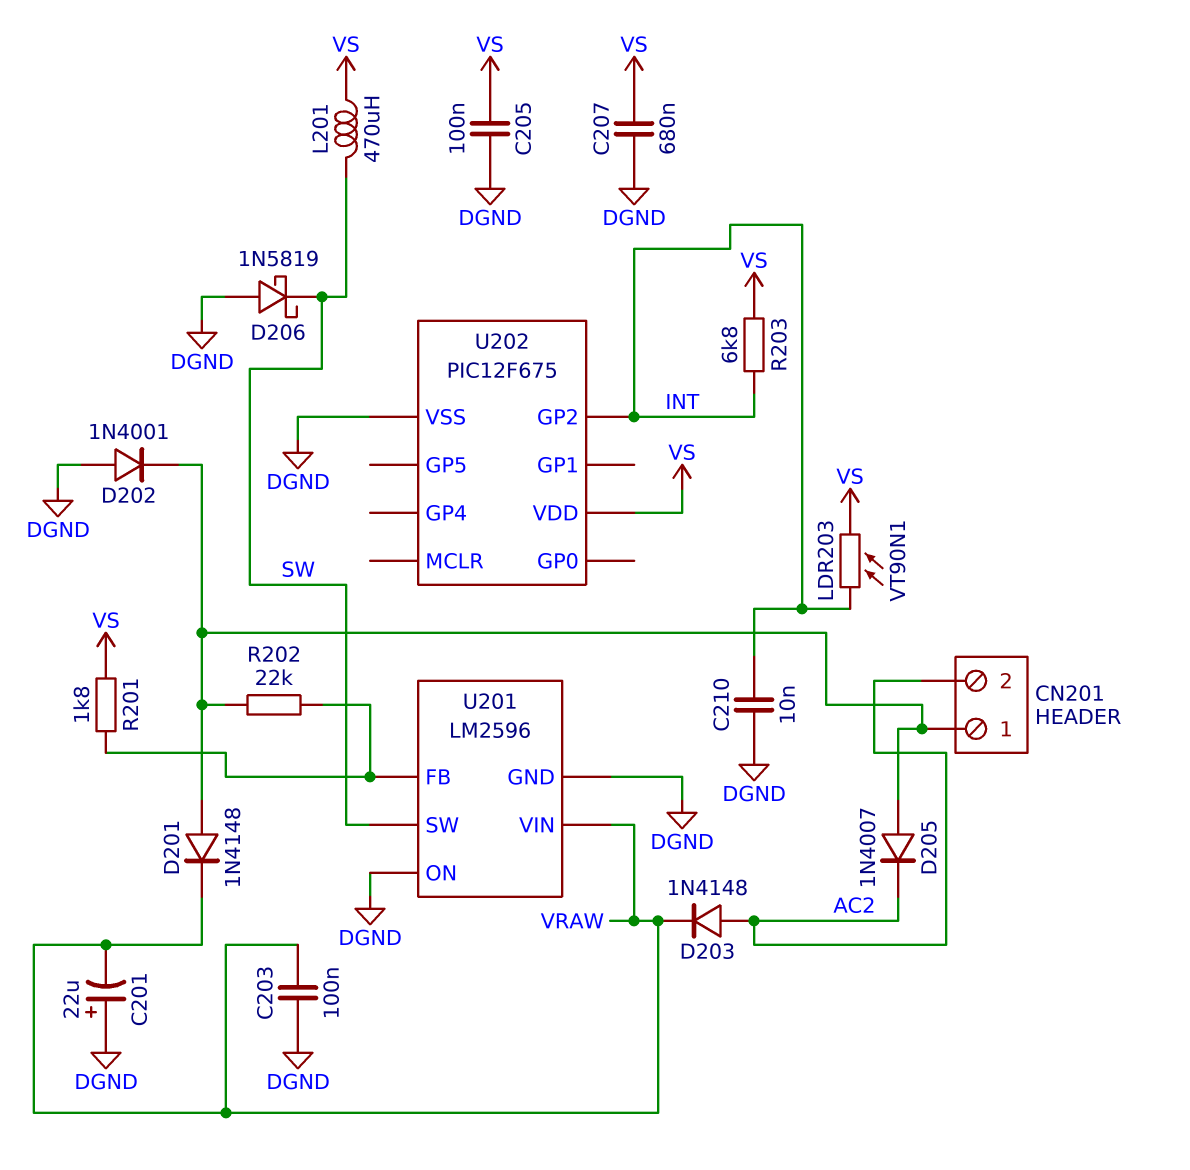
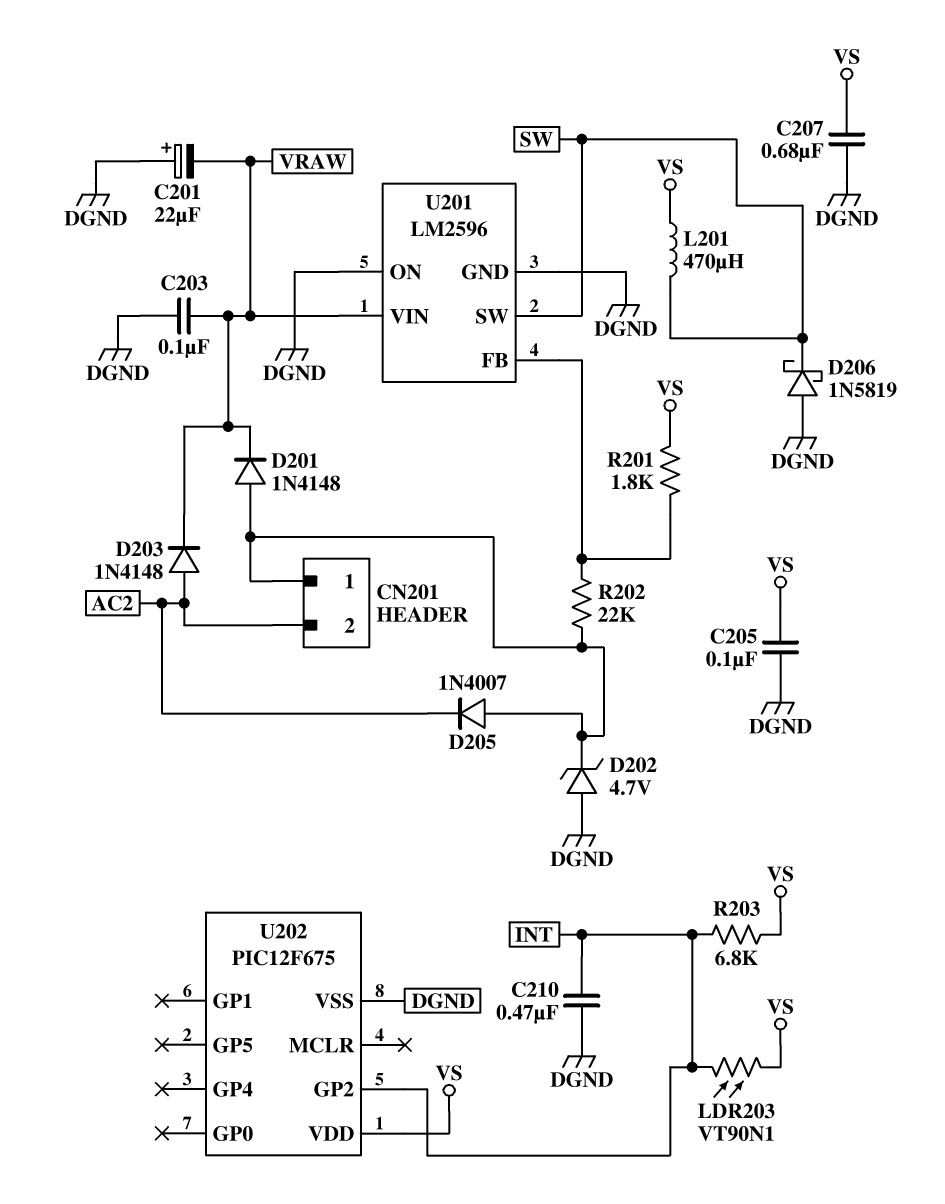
C210: 10nF (DGND, INT) -> 470nF (DGND, INT)
D202: diode 1N4001 (A DGND, K CN201/1) -> zener 4.7V (A DGND, K CN201/1)

